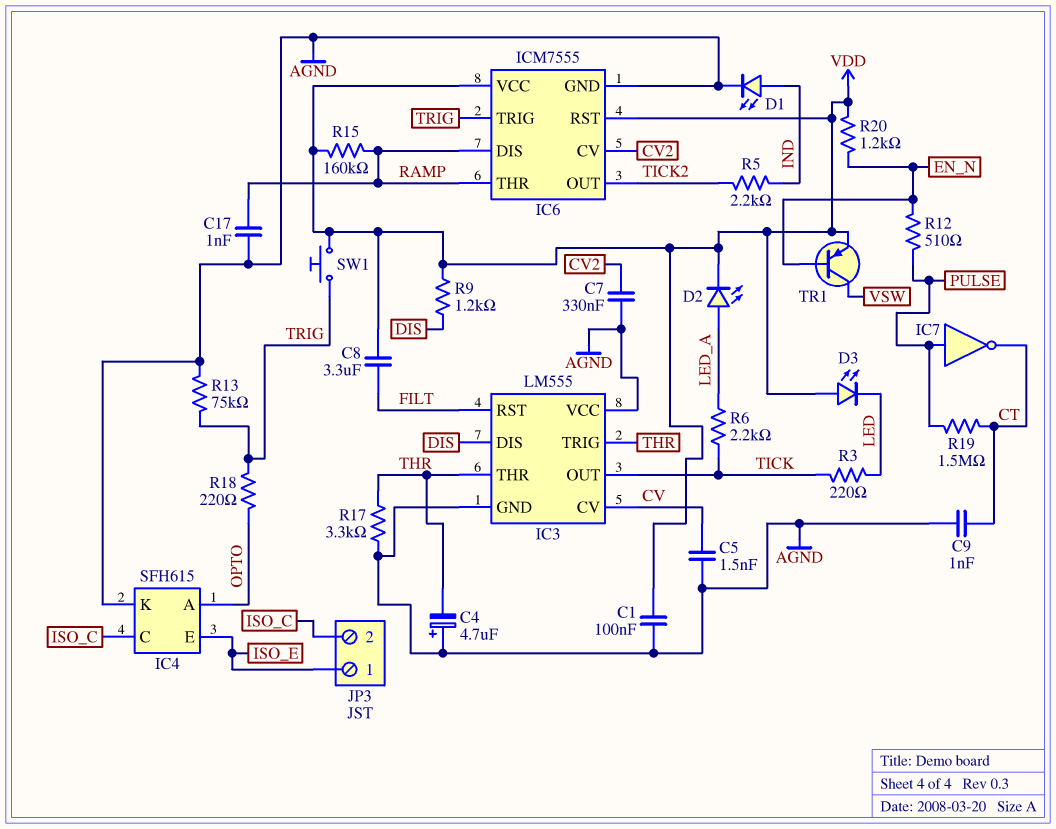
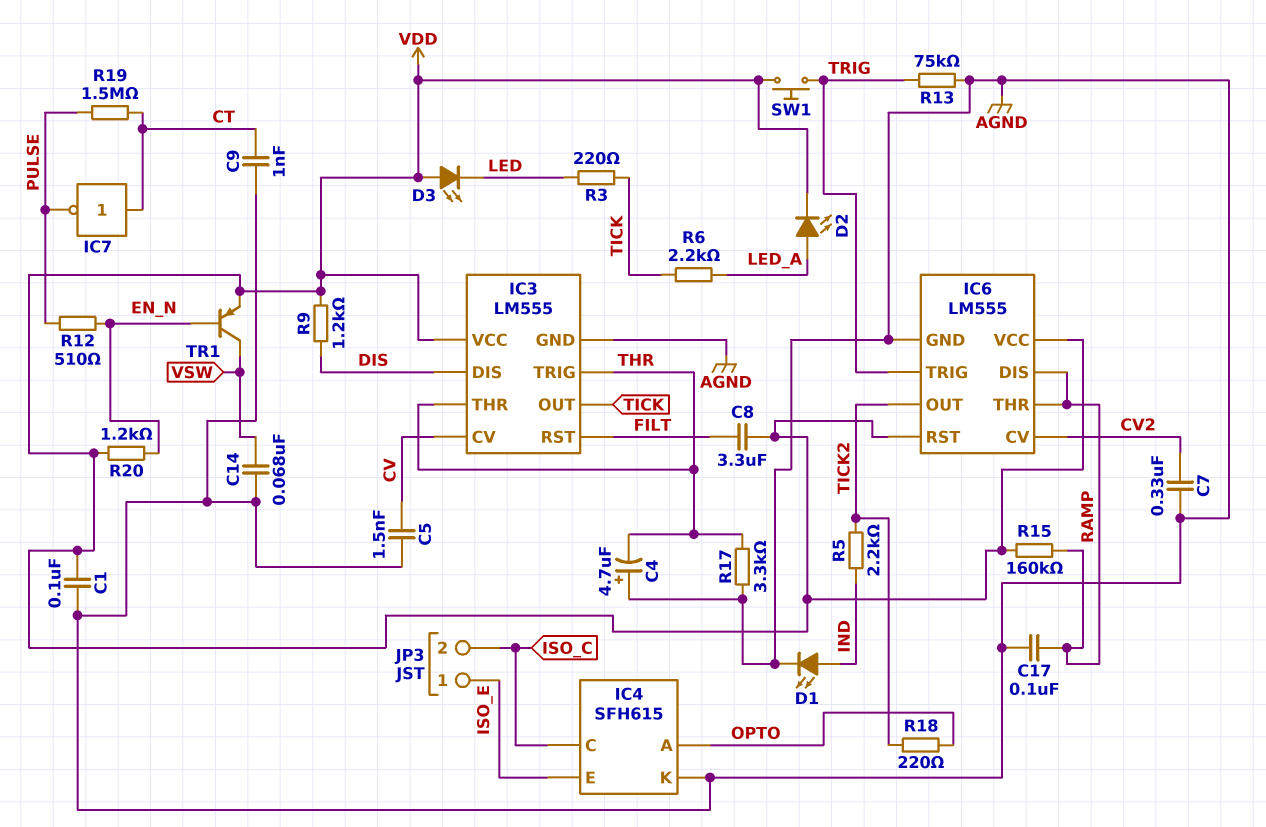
C14: none -> 68nF (AGND, VSW)
C17: 1nF (AGND, RAMP) -> 100nF (AGND, RAMP)
IC3 pin VCC: AGND -> VDD
IC6: ICM7555 -> LM555
IC7: NOT (in PULSE, out CT) -> NOT (in CT, out PULSE)
R18: 220 (OPTO, TRIG) -> 220 (OPTO, TICK2)

